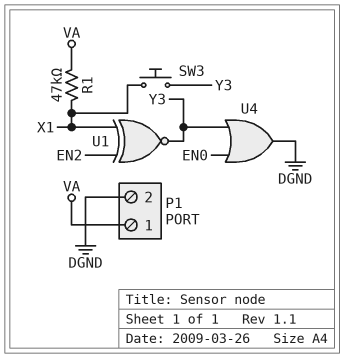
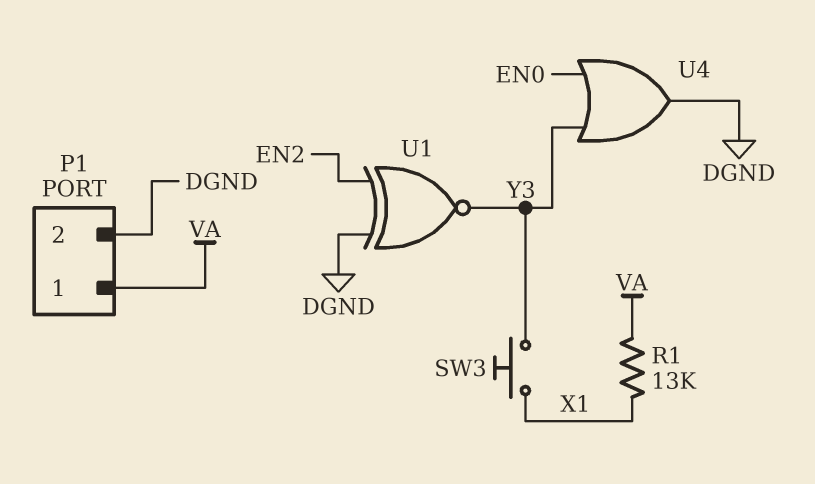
R1: 47k (VA, X1) -> 13k (VA, X1)
U1: XNOR (in EN2, in X1, out Y3) -> XNOR (in DGND, in EN2, out Y3)

